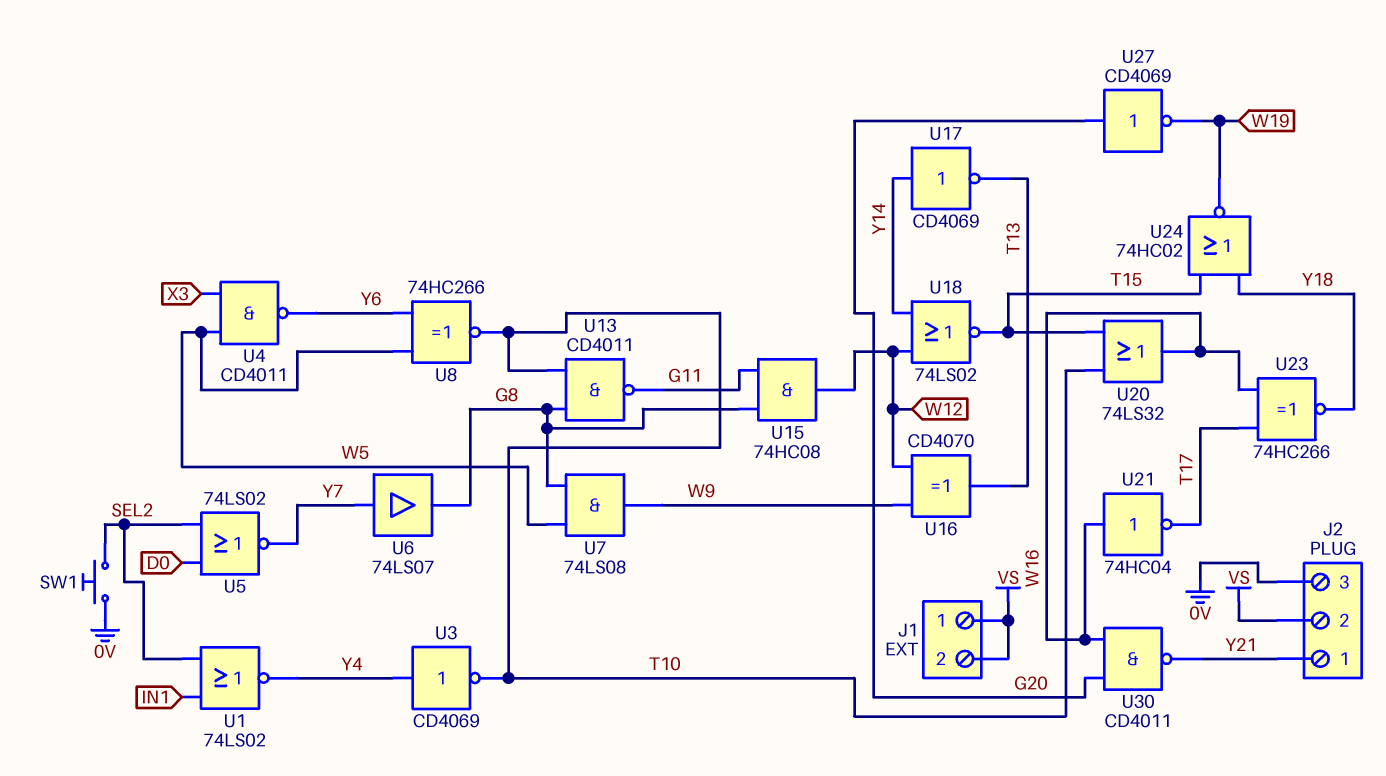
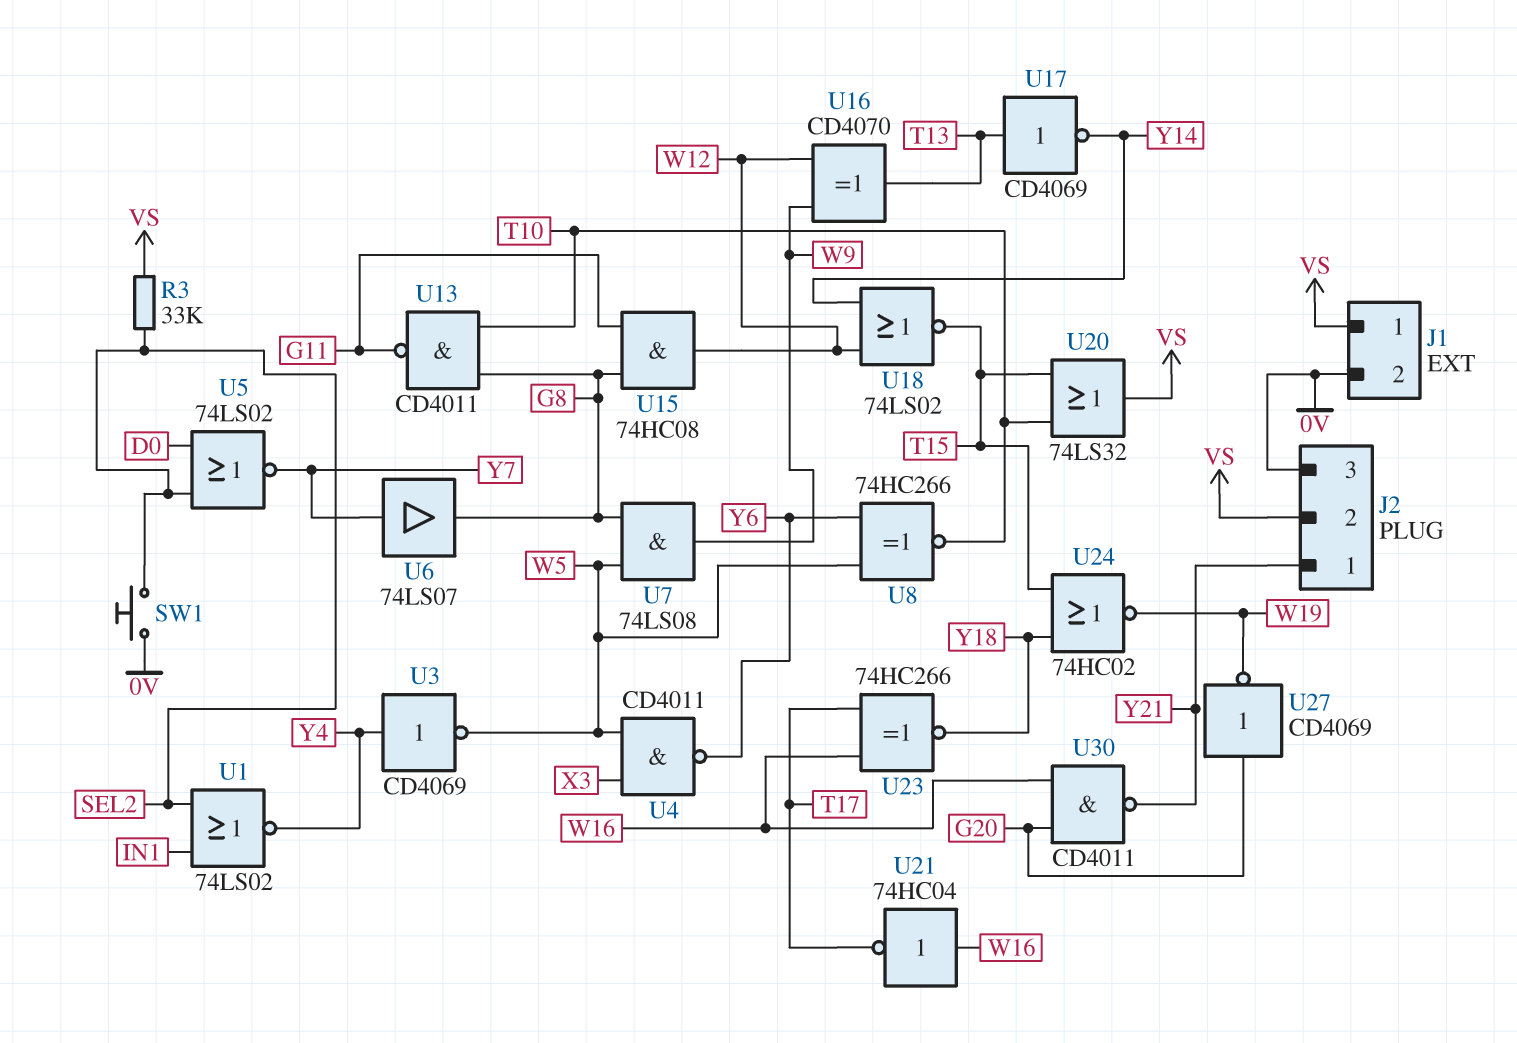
J1 pin 2: VS -> 0V
R3: none -> 33k (SEL2, VS)
U3: NOT CD4069 (in Y4, out T10) -> NOT CD4069 (in Y4, out W5)
U17: NOT CD4069 (in Y14, out T13) -> NOT CD4069 (in T13, out Y14)
U20: OR 74LS32 (in T10, in T15, out W16) -> OR 74LS32 (in T10, in T15, out VS)

